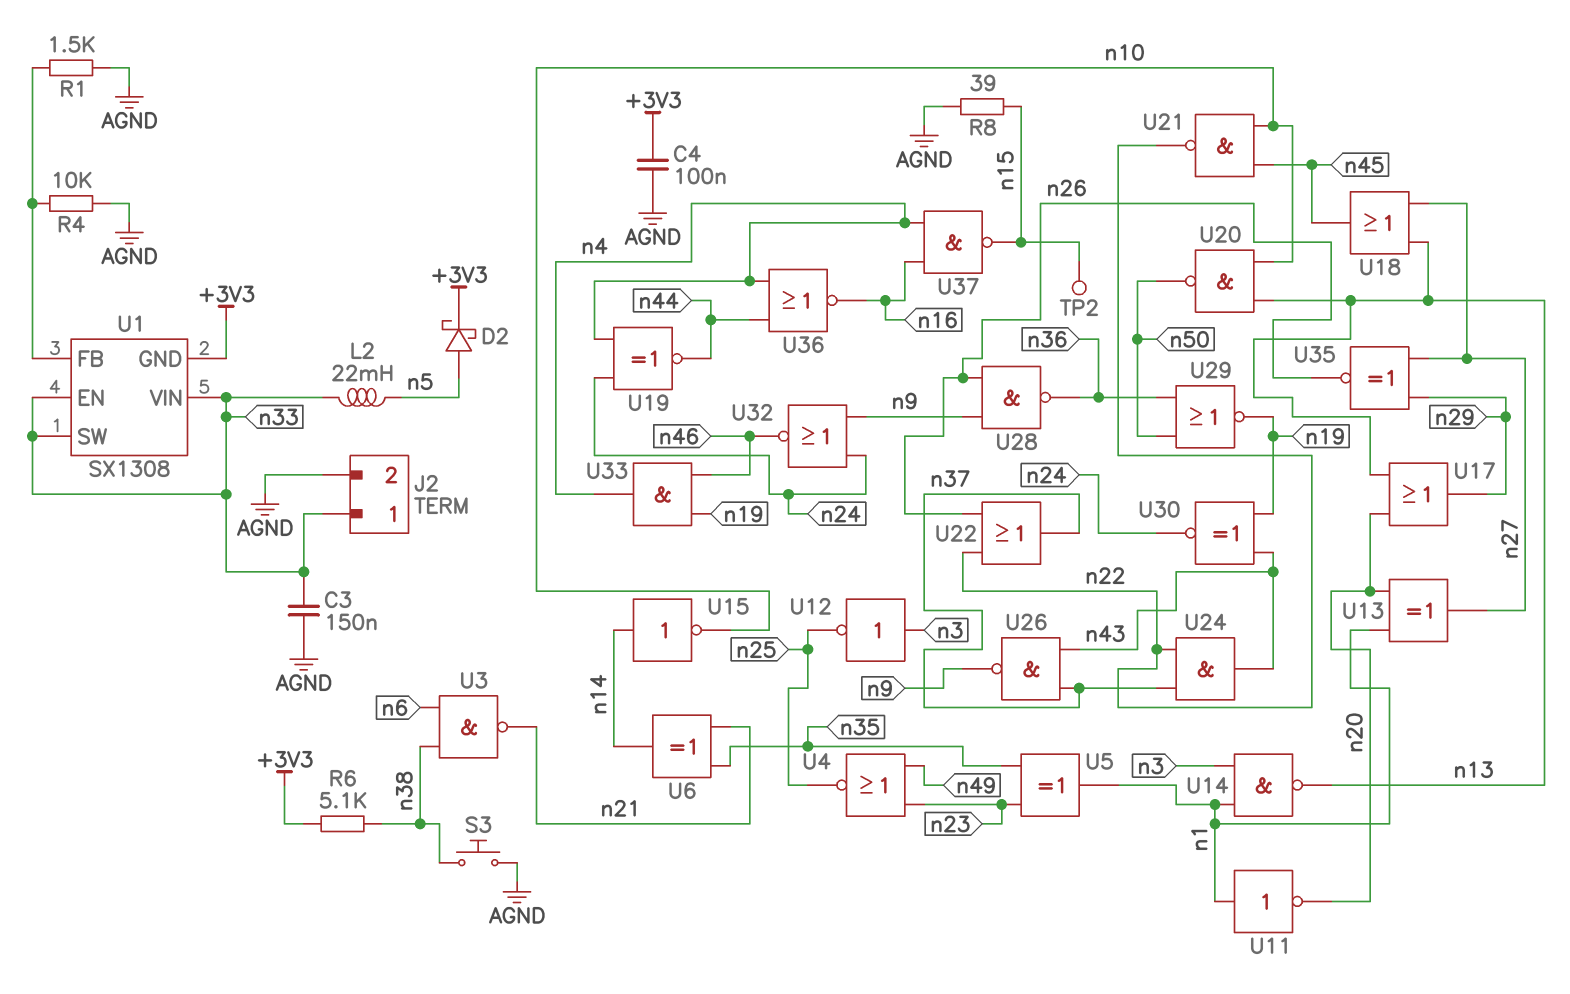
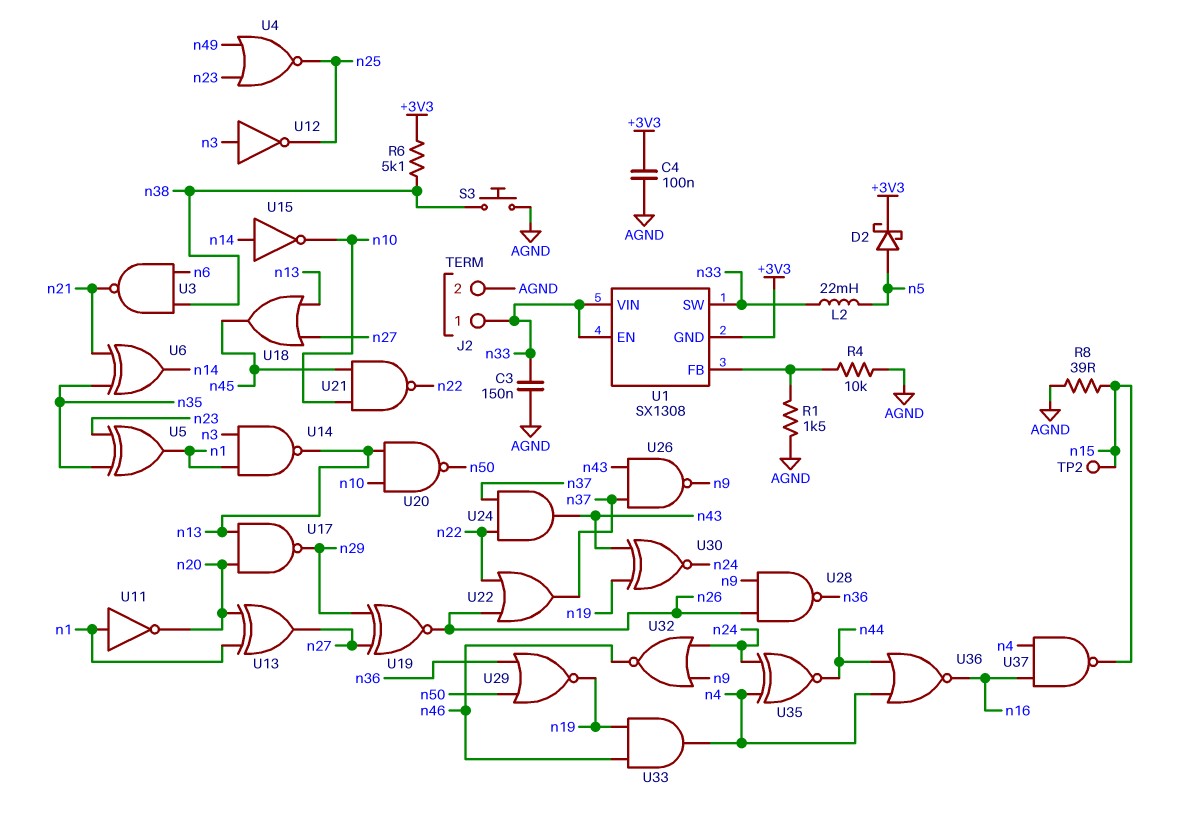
U17: OR (in n13, in n20, out n29) -> NAND (in n13, in n20, out n29)
U19: XNOR (in n4, in n24, out n44) -> XNOR (in n27, in n29, out n26)
U35: XNOR (in n27, in n29, out n26) -> XNOR (in n4, in n24, out n44)

